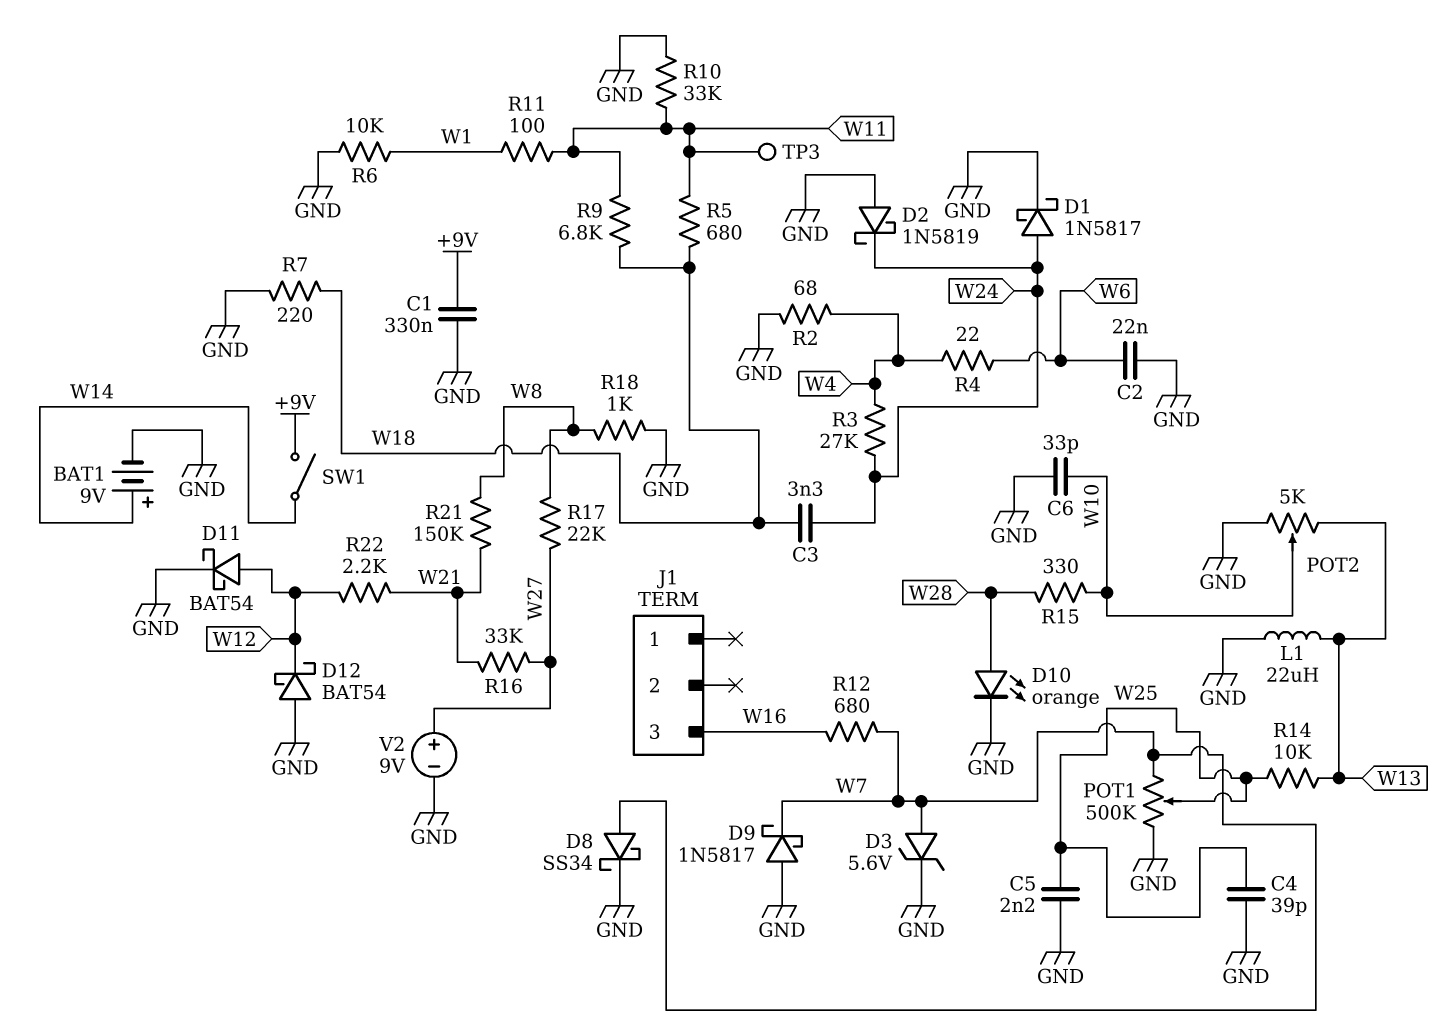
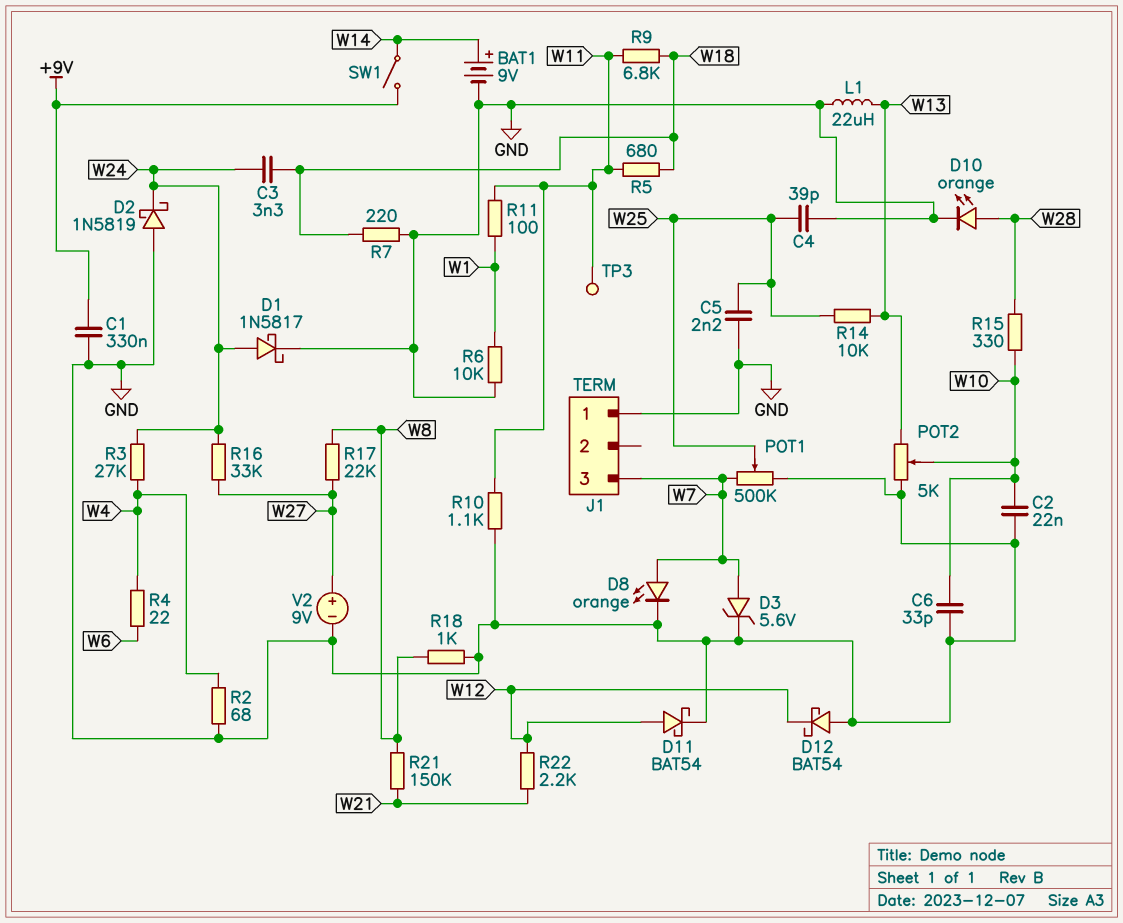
C2: 22nF (GND, W6) -> 22nF (GND, W10)
D8: schottky SS34 (A W7, K GND) -> LED orange (A W7, K GND)
D9: schottky 1N5817 (A GND, K W7) -> none
J1 pin 1: none -> GND
J1 pin 3: W16 -> W7
R10: 33k (GND, W11) -> 1.1k (GND, W11)
R12: 680 (W7, W16) -> none
R16: 33k (W21, W27) -> 33k (W24, W27)

